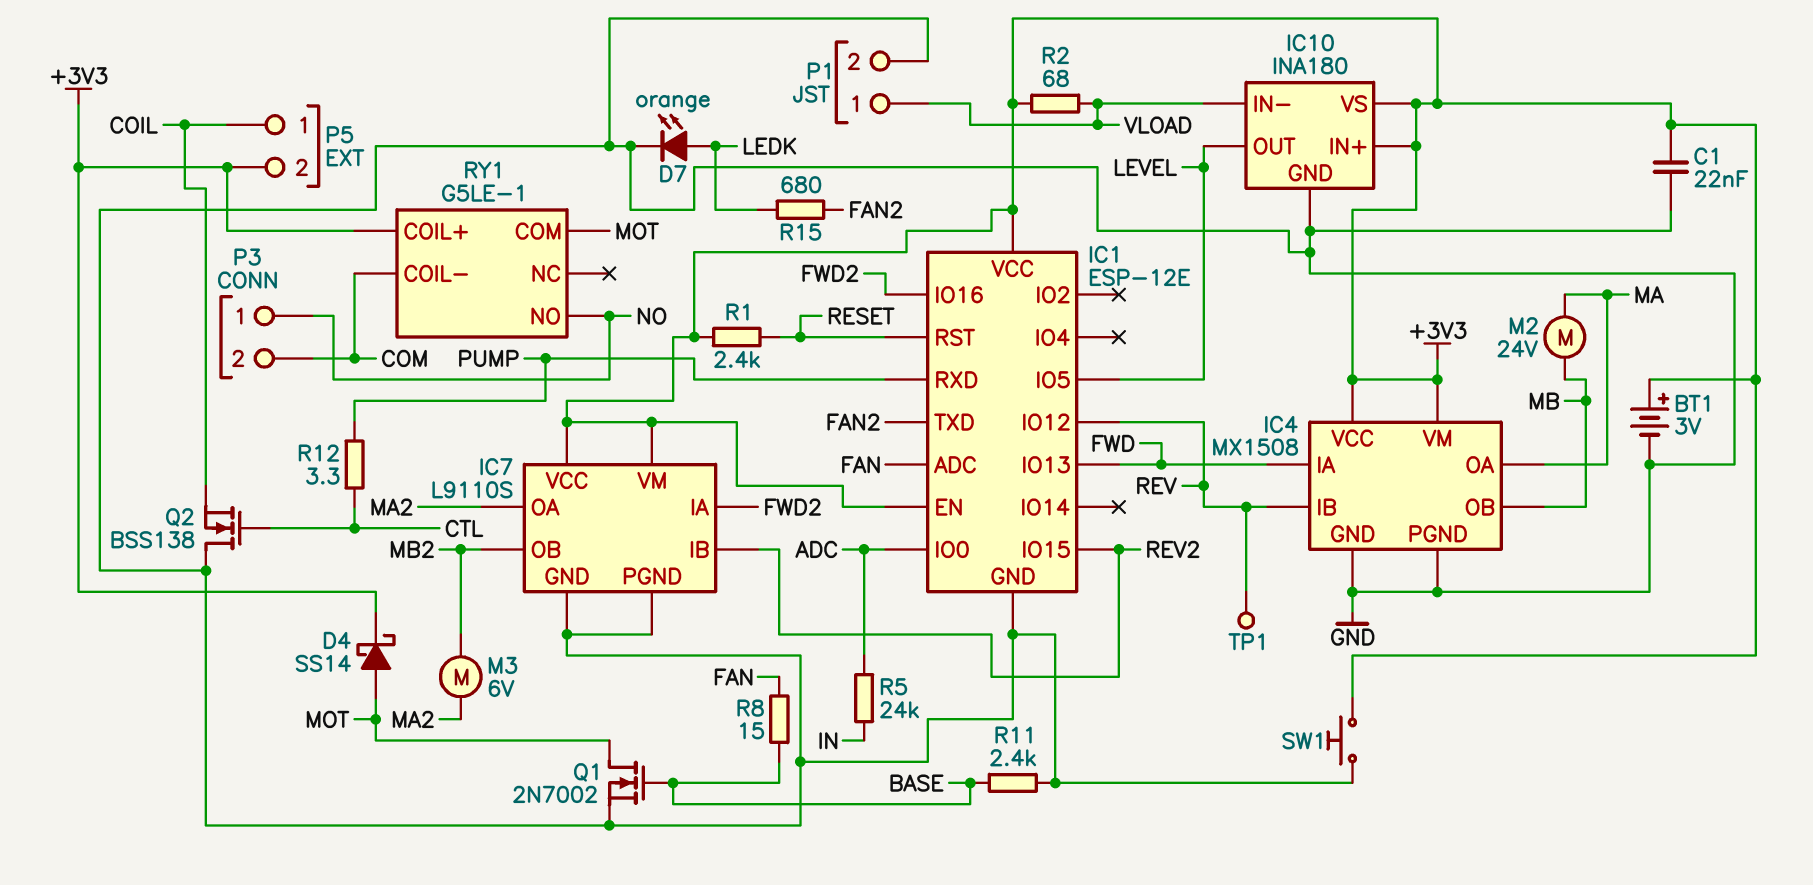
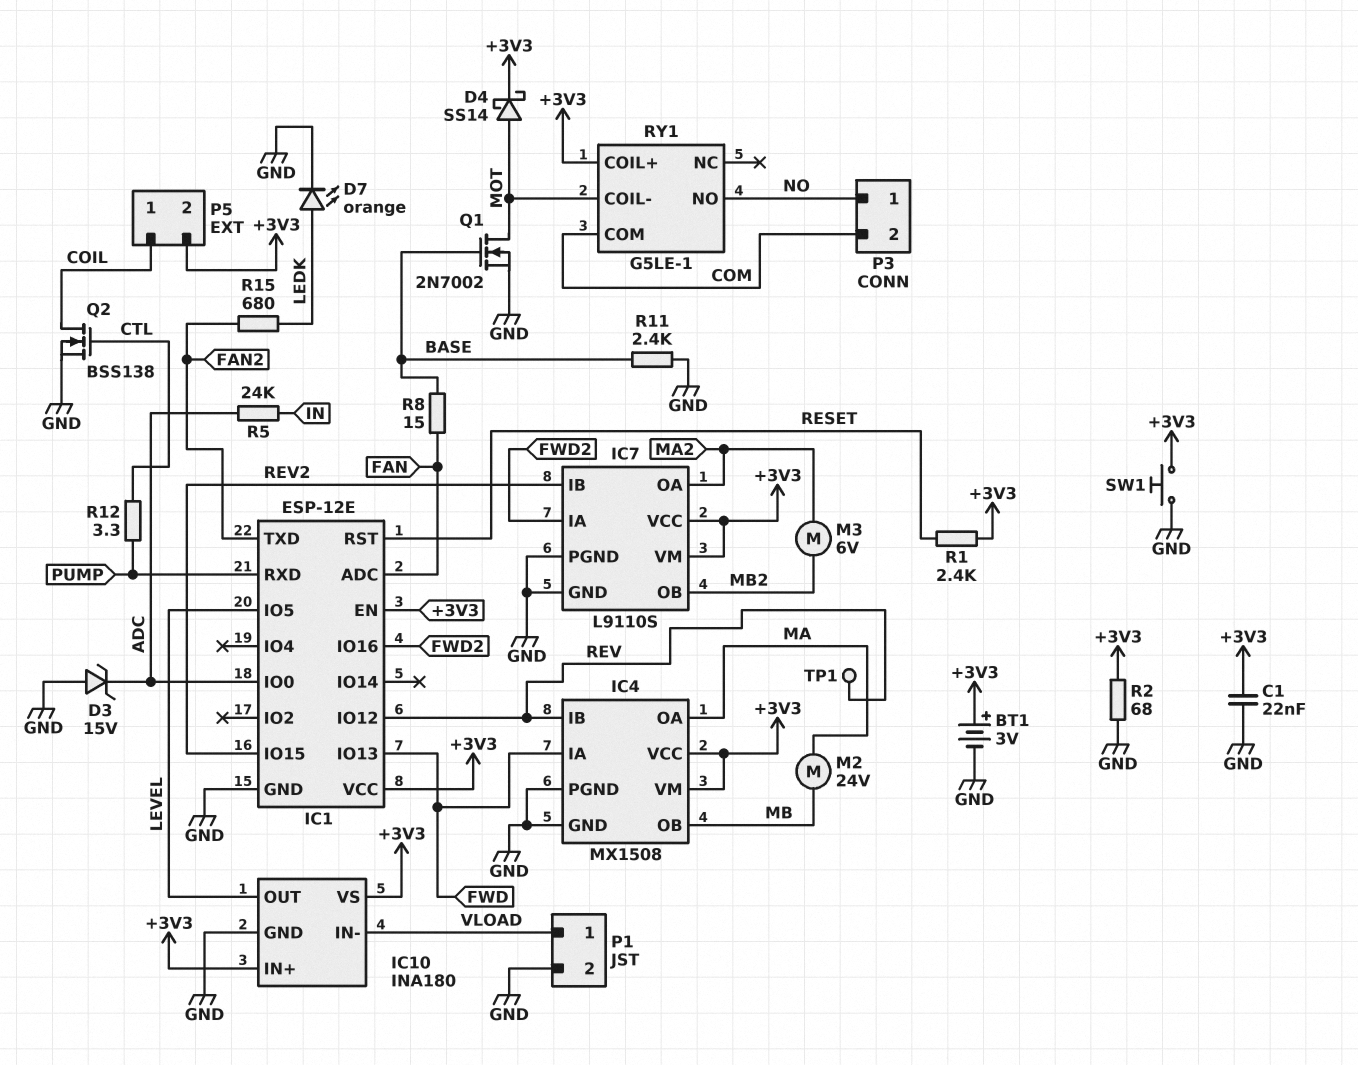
D3: none -> zener 15V (A GND, K ADC)
Q2: NMOS BSS138 (G CTL, D GND, S COIL) -> NMOS BSS138 (G CTL, D COIL, S GND)
R2: 68 (+3V3, VLOAD) -> 68 (+3V3, GND)
RY1 pin COIL-: COM -> MOT
RY1 pin COM: MOT -> COM

